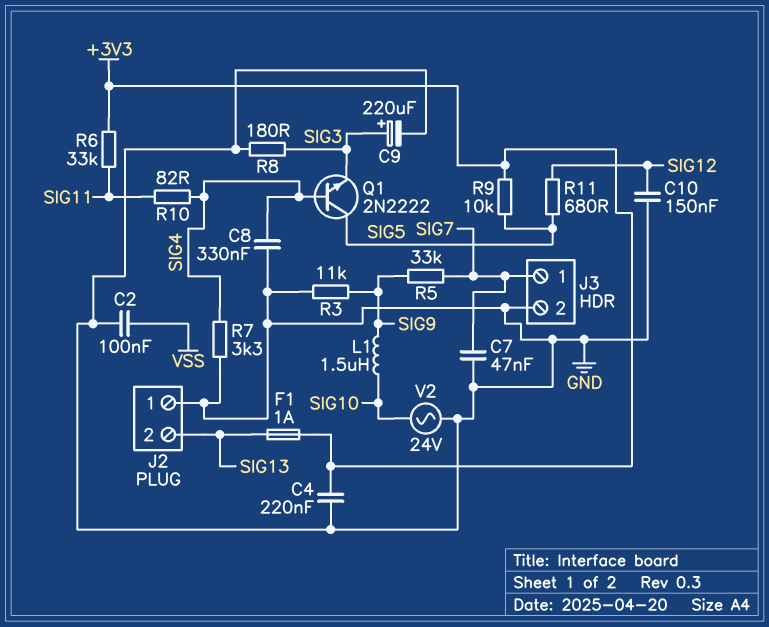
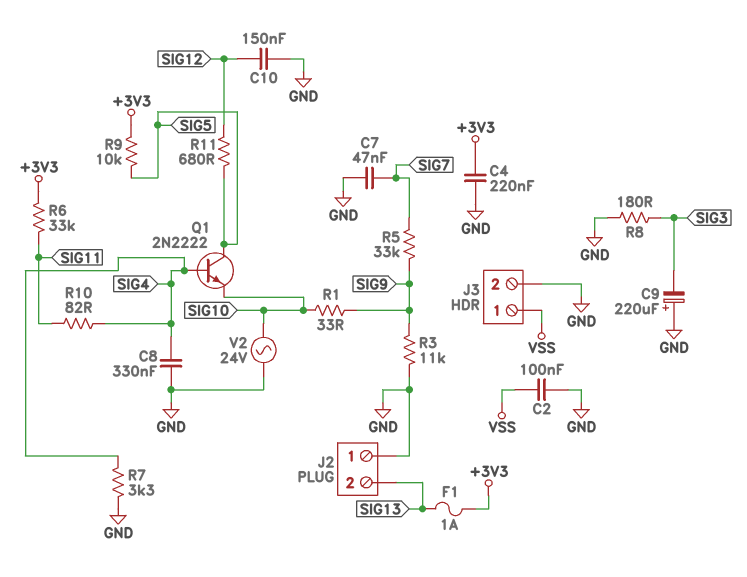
C9: 220uF (plus SIG3, minus GND) -> 220uF (plus GND, minus SIG3)
J3 pin 1: SIG7 -> VSS
L1: 1.5uH (SIG9, SIG10) -> none
Q1: NPN 2N2222 (B SIG4, C SIG5, E SIG3) -> NPN 2N2222 (B SIG4, C SIG5, E SIG10)
R1: none -> 33 (SIG9, SIG10)

